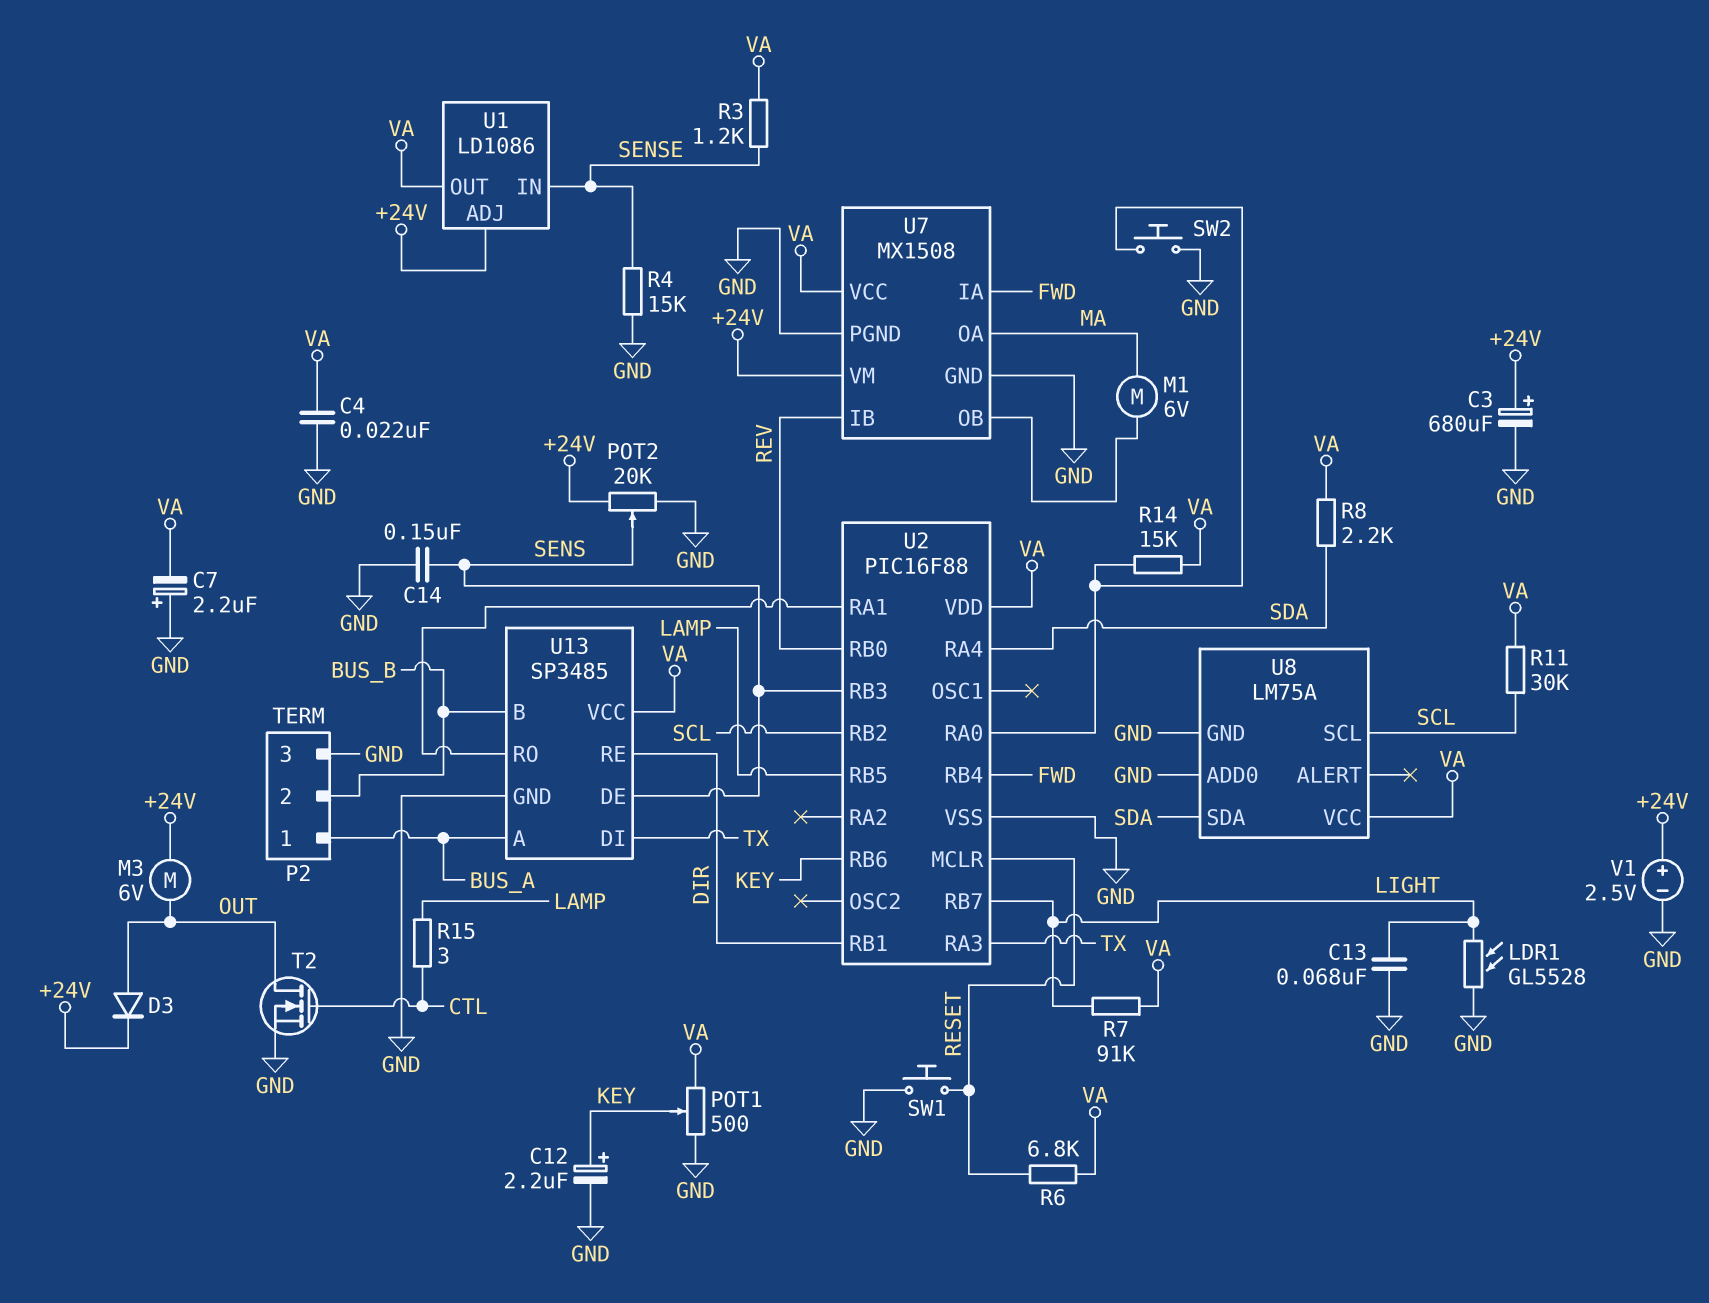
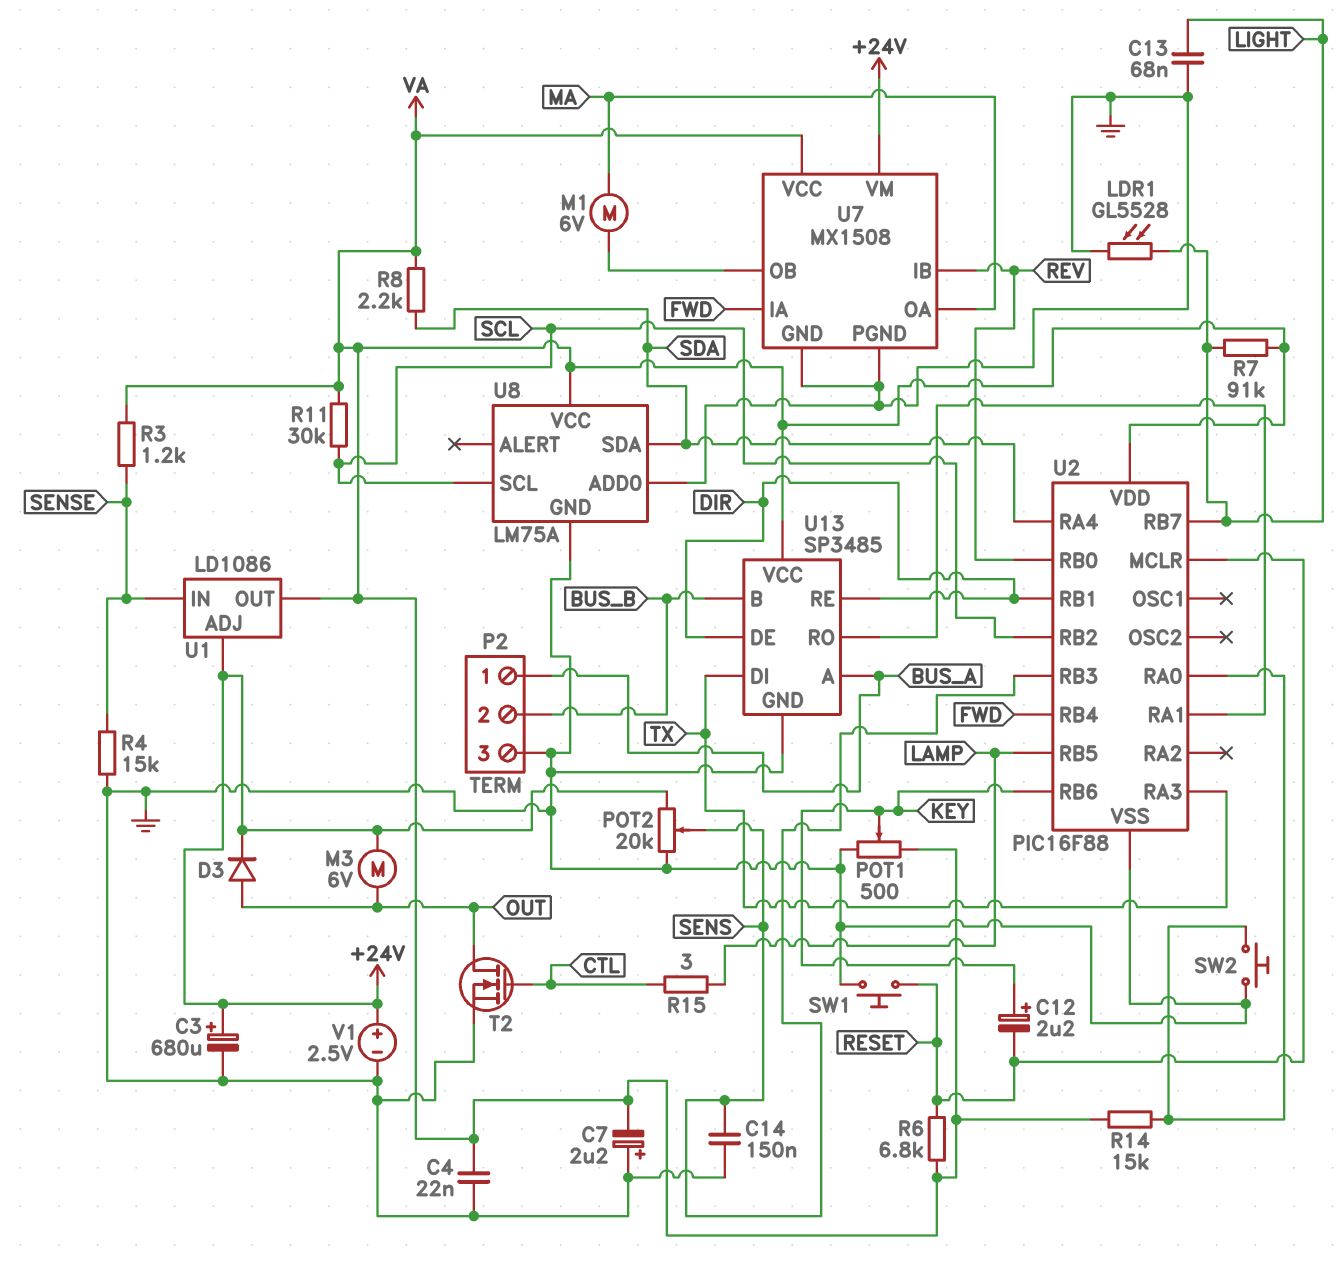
C12: 2.2uF (plus KEY, minus GND) -> 2.2uF (plus KEY, minus RESET)
U13 pin DE: SENS -> DIR

